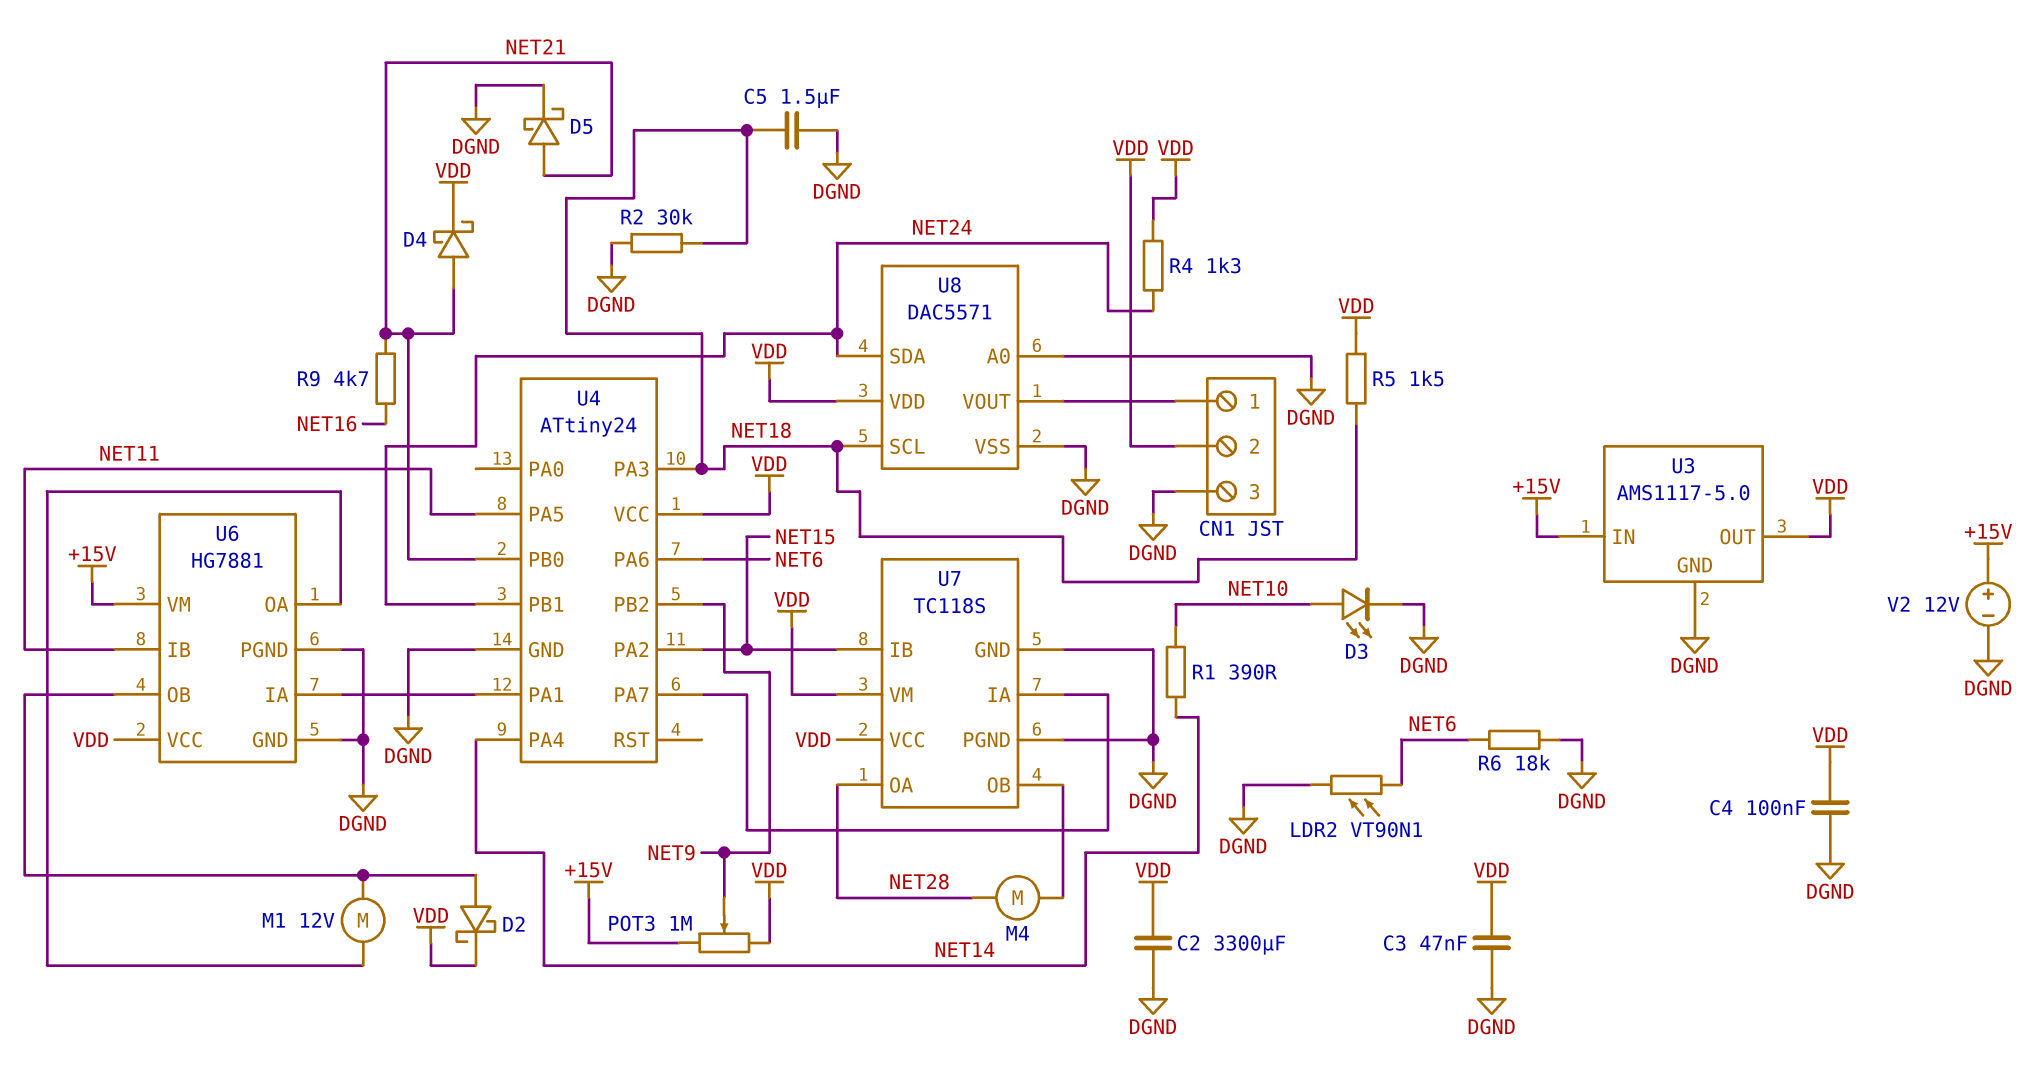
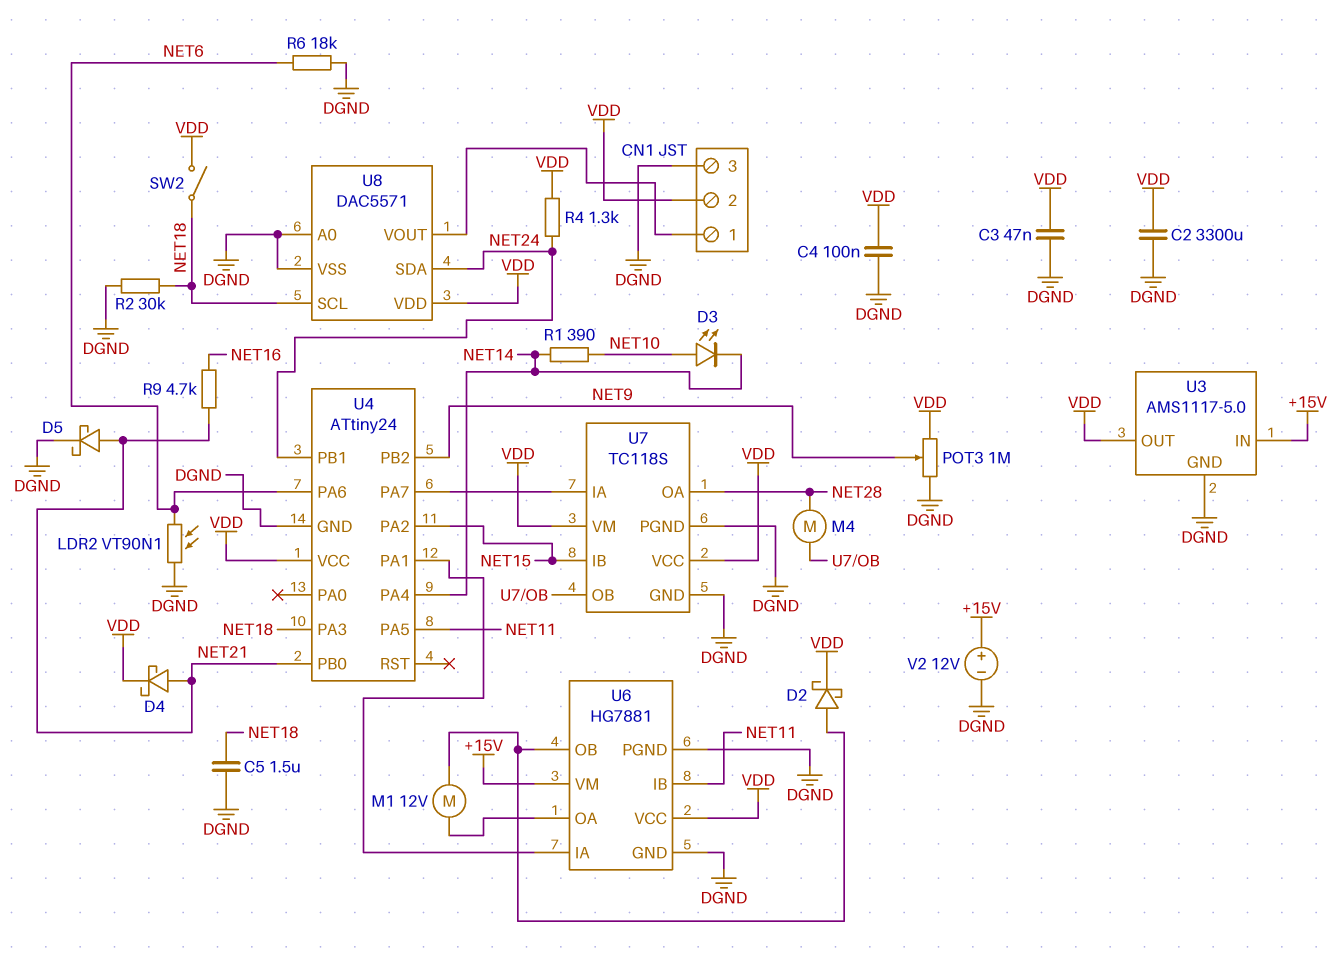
D3: LED (A NET10, K DGND) -> LED (A NET10, K NET14)
POT3: 1M (+15V, VDD, wiper NET9) -> 1M (DGND, VDD, wiper NET9)
R5: 1.5k (NET18, VDD) -> none
SW2: none -> switch (NET18, VDD)

